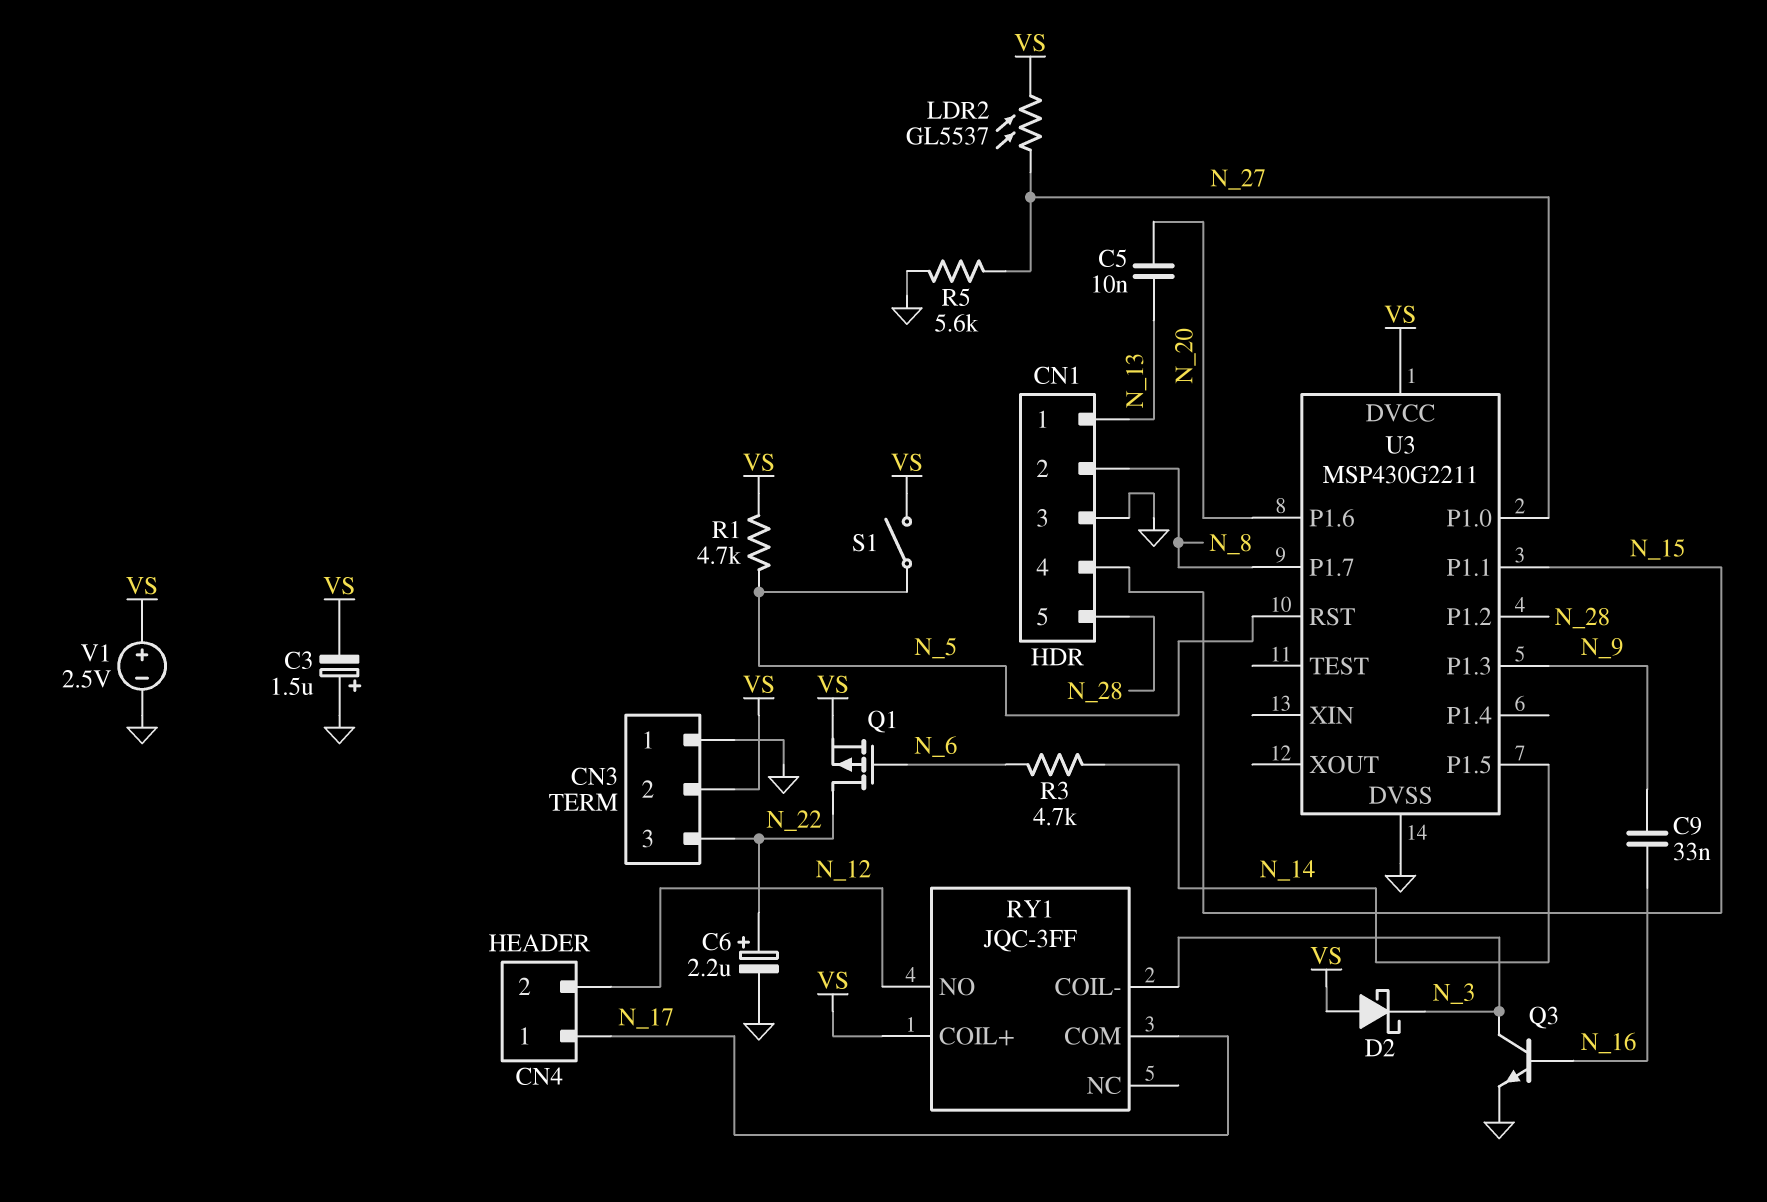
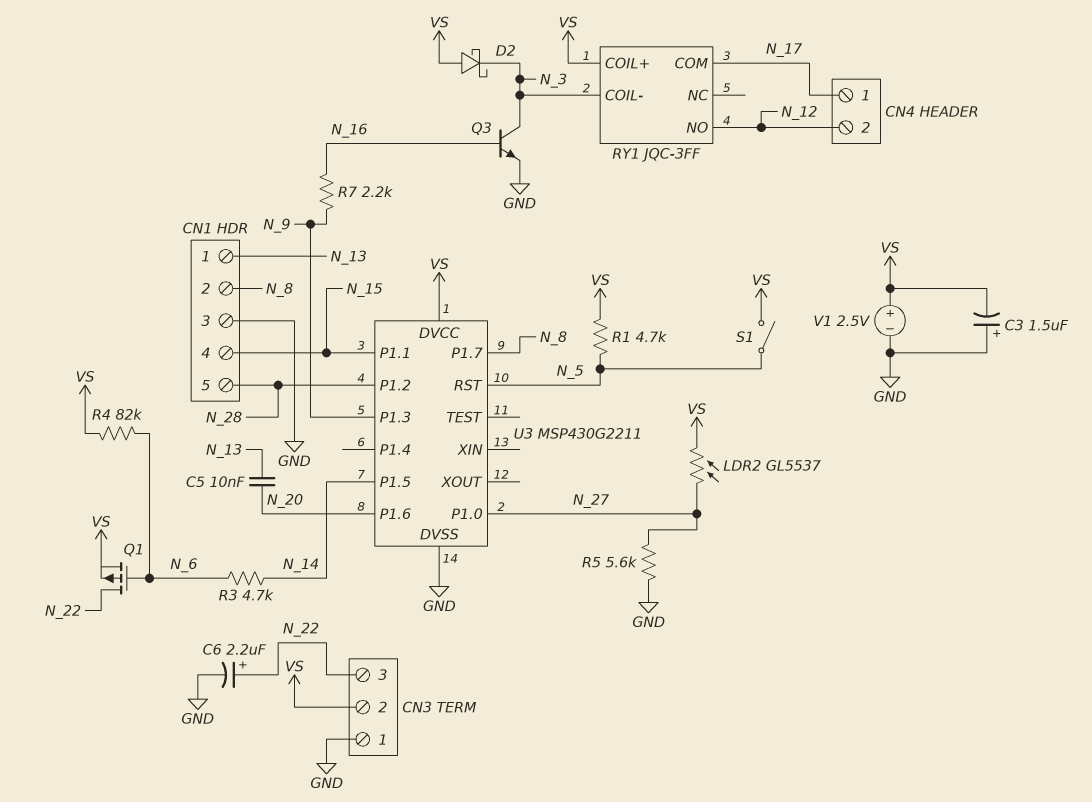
C9: 33nF (N_9, N_16) -> none
R4: none -> 82k (N_6, VS)
R7: none -> 2.2k (N_9, N_16)

